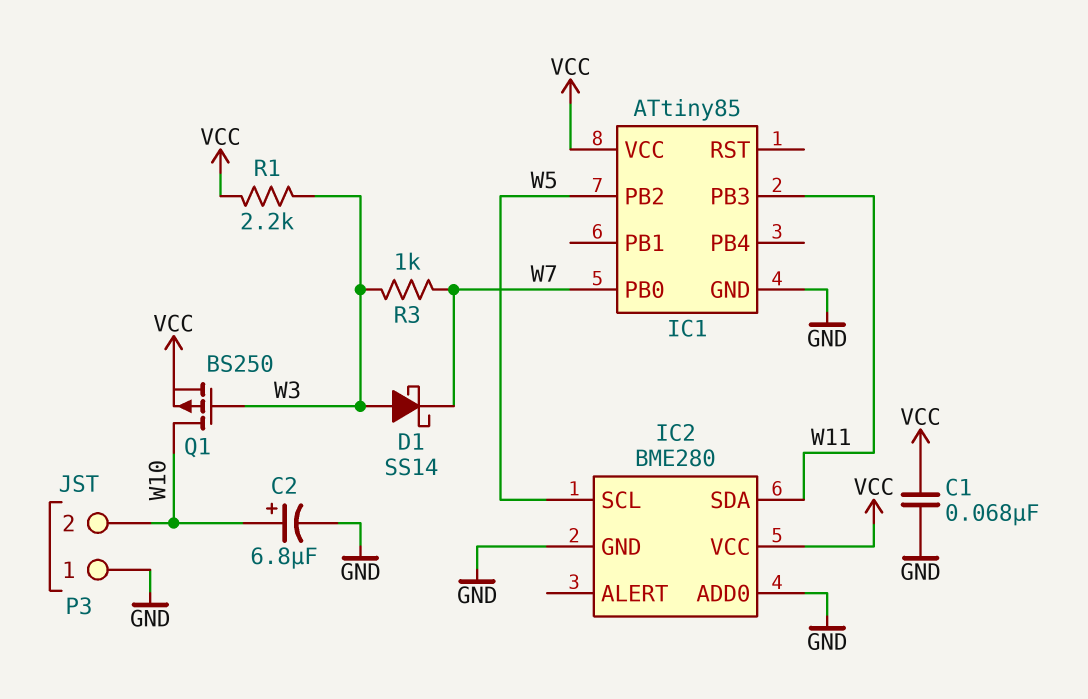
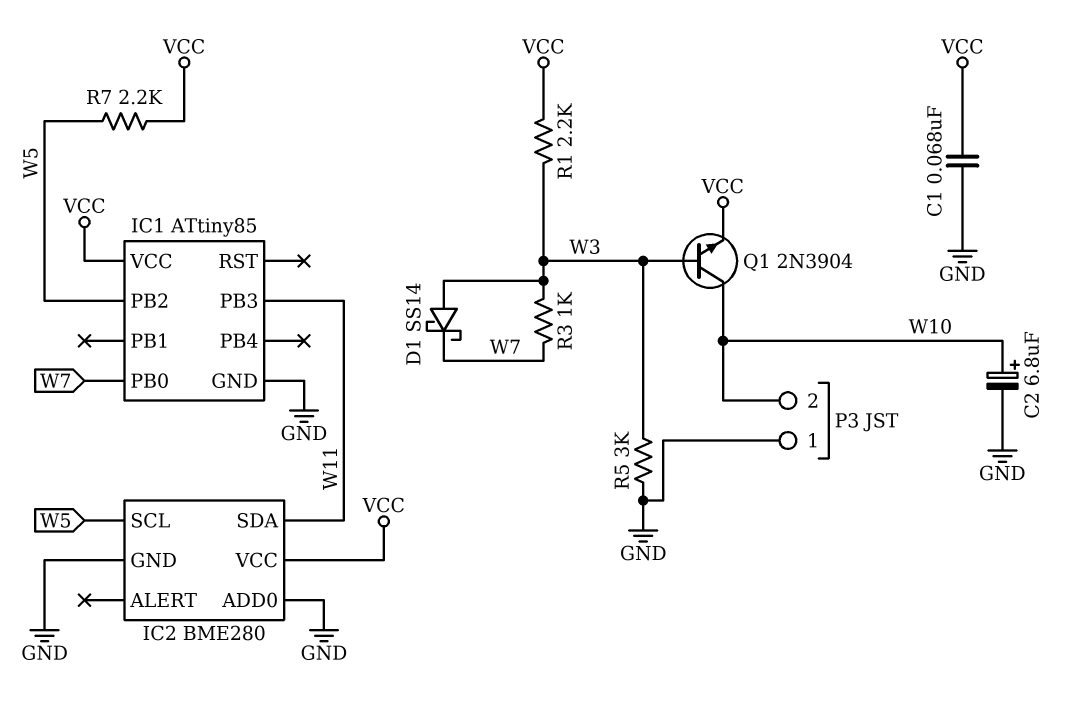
Q1: PMOS BS250 (G W3, D W10, S VCC) -> NPN 2N3904 (B W3, C W10, E VCC)
R5: none -> 3k (GND, W3)
R7: none -> 2.2k (VCC, W5)

